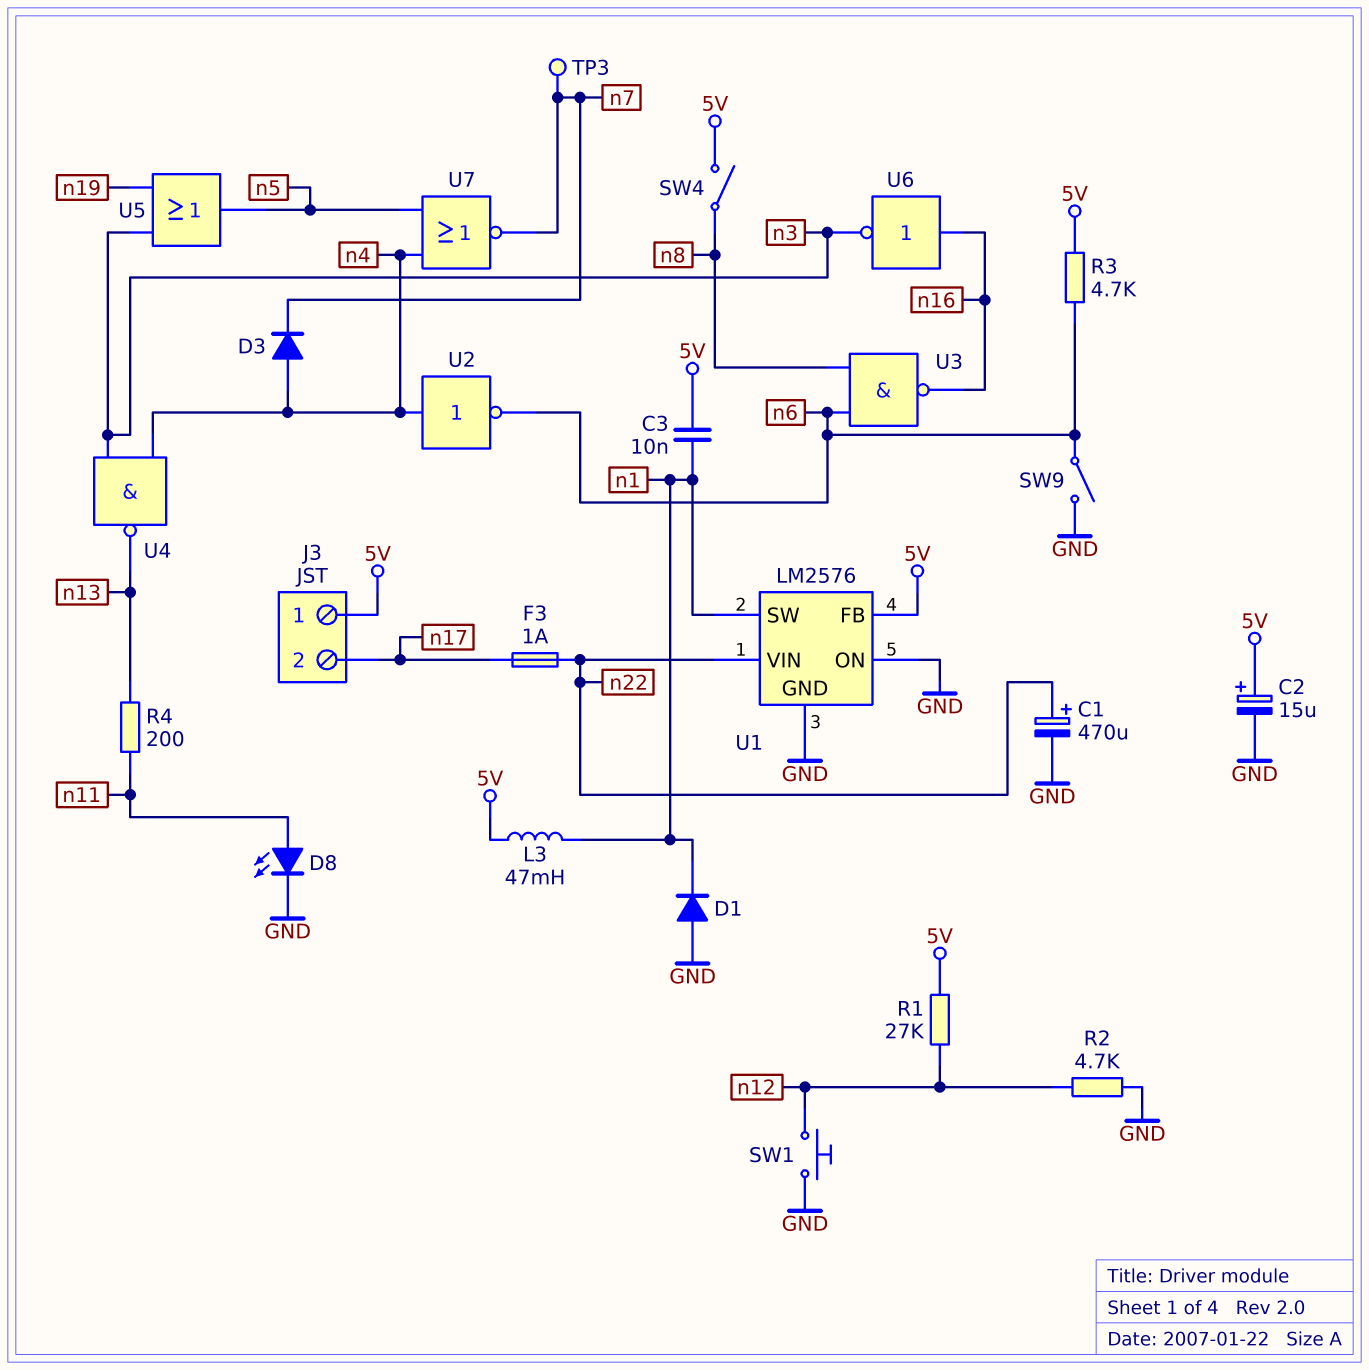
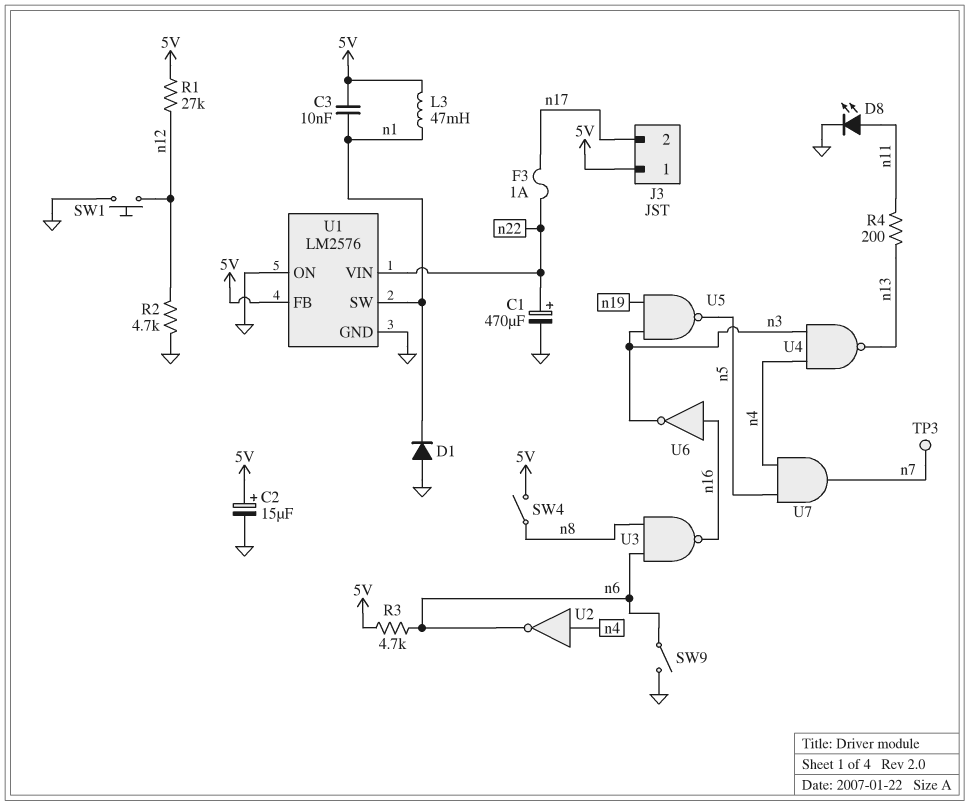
D3: diode (A n4, K n7) -> none
U5: OR (in n3, in n19, out n5) -> NAND (in n3, in n19, out n5)
U7: NOR (in n4, in n5, out n7) -> AND (in n4, in n5, out n7)

